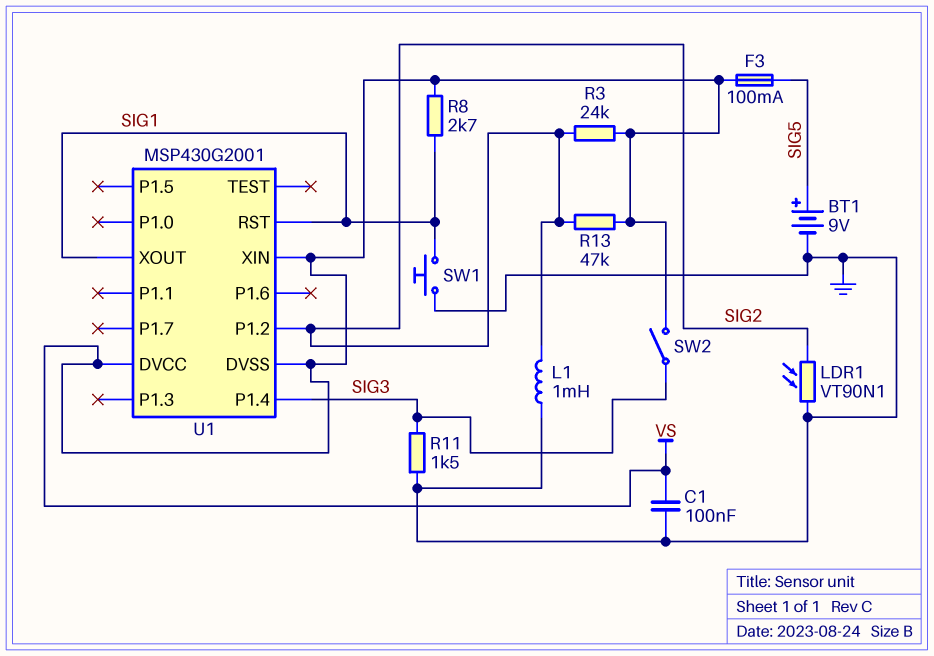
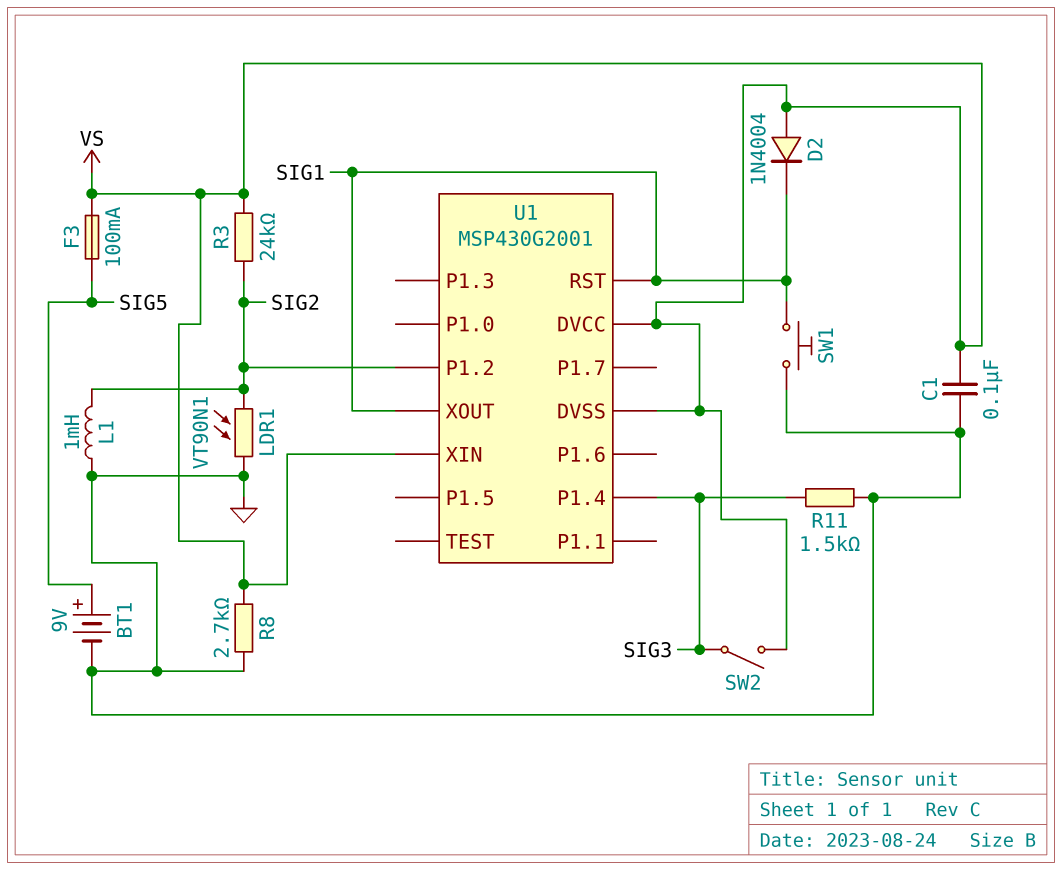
D2: none -> diode 1N4004 (A VS, K SIG1)
R8: 2.7k (SIG1, VS) -> 2.7k (GND, VS)
R13: 47k (SIG2, VS) -> none

